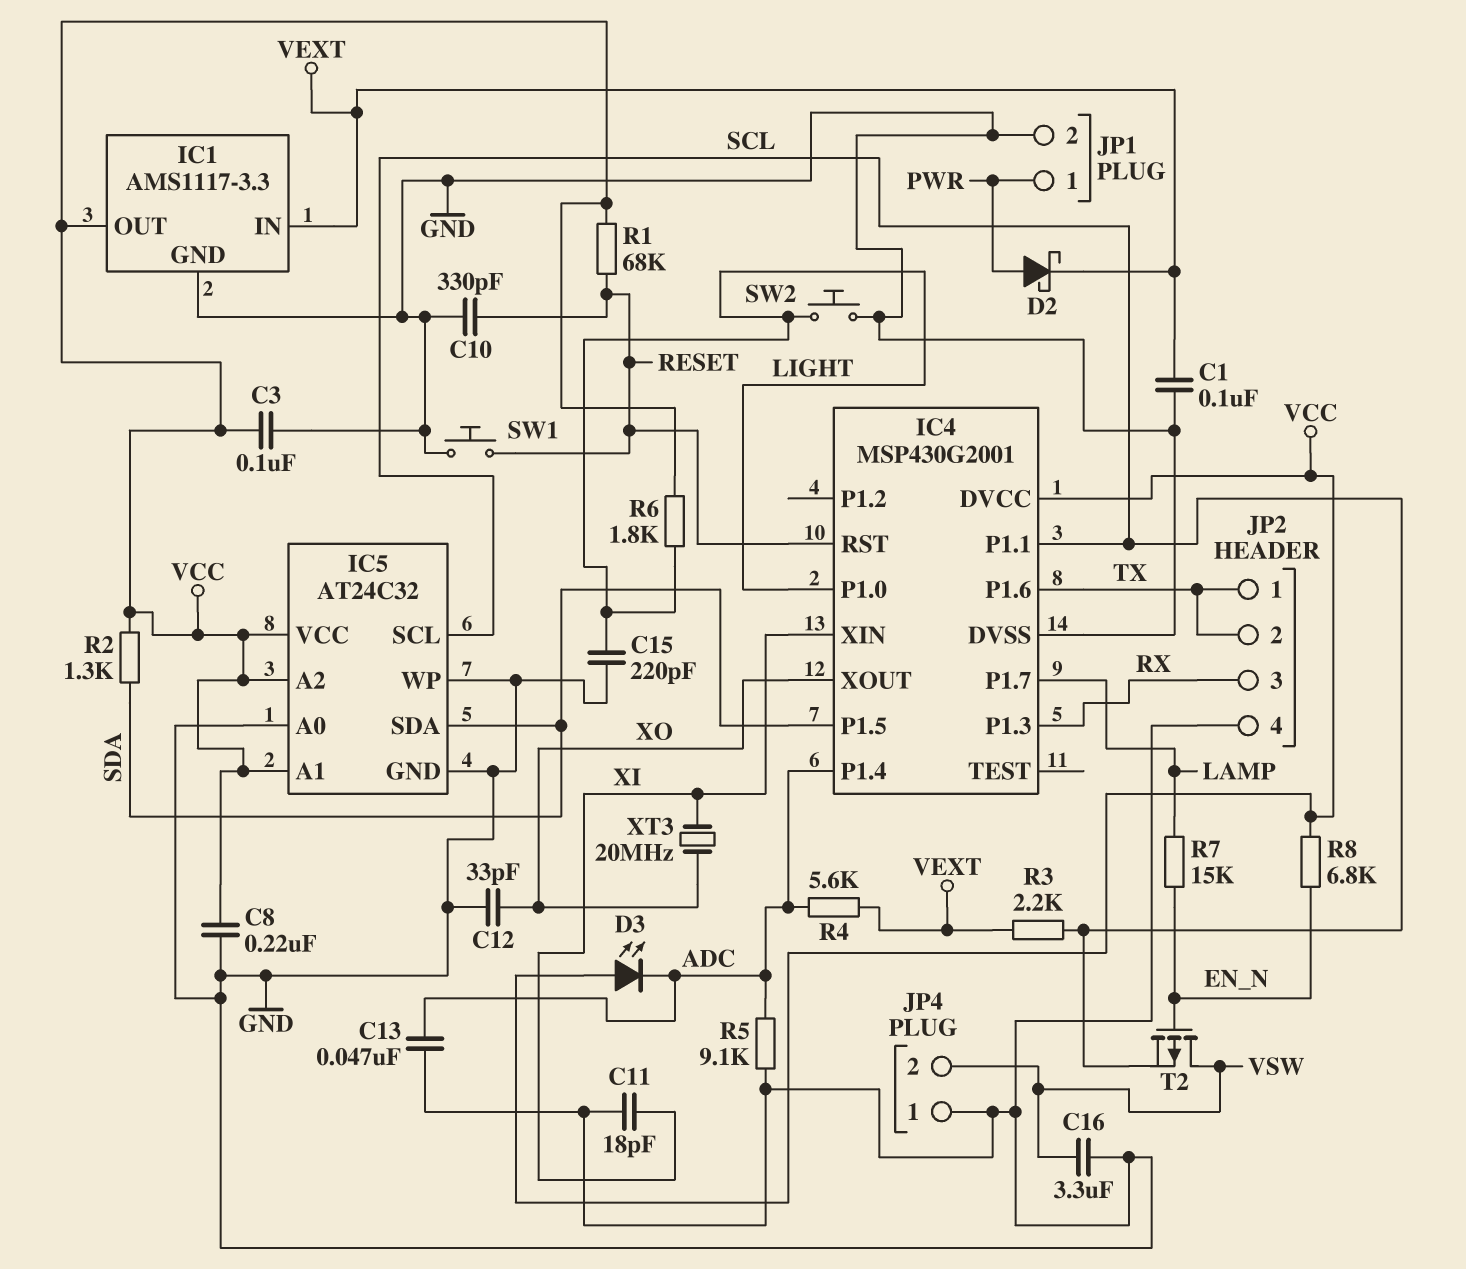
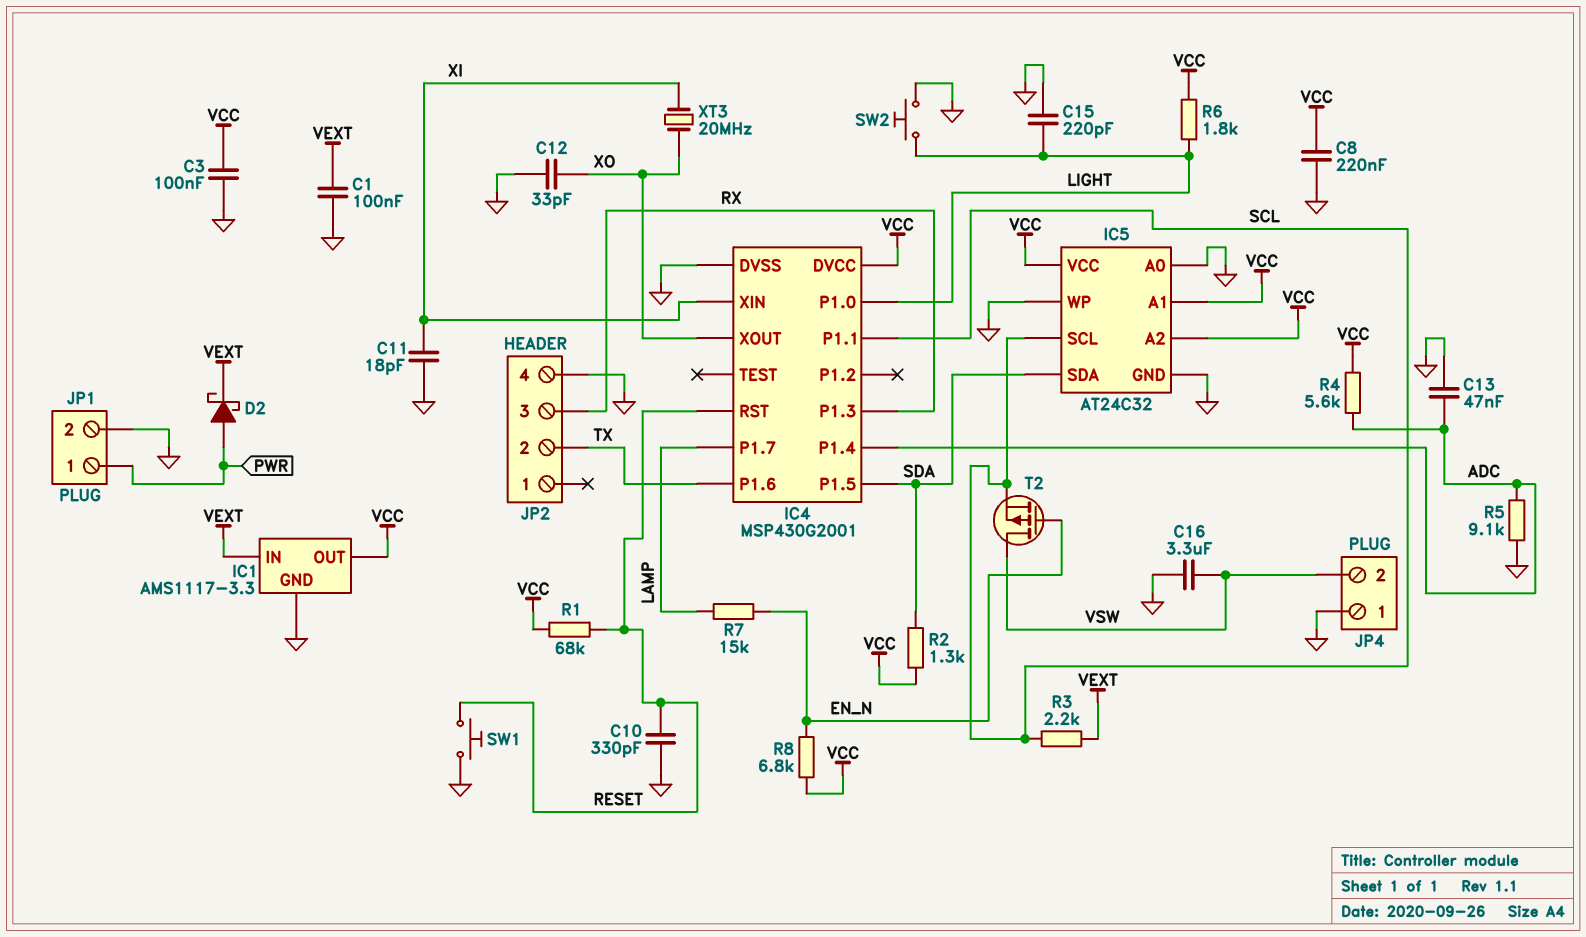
D3: LED (A VCC, K ADC) -> none
JP2 pin 1: TX -> none
R4: 5.6k (ADC, VEXT) -> 5.6k (ADC, VCC)

